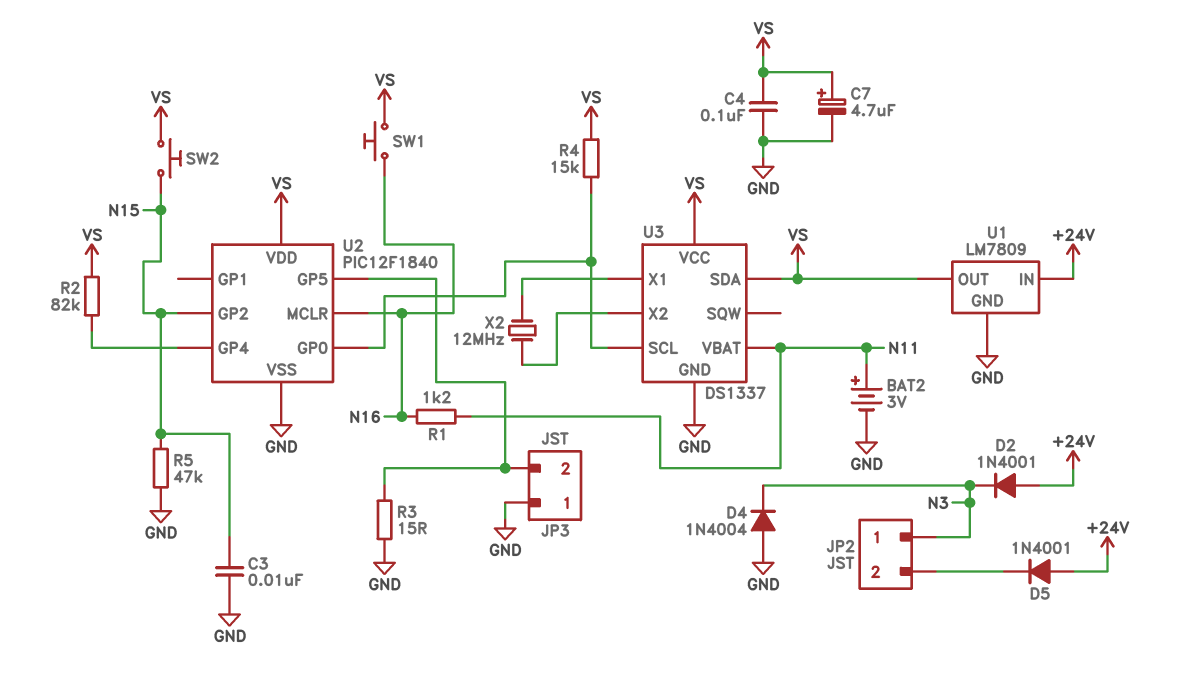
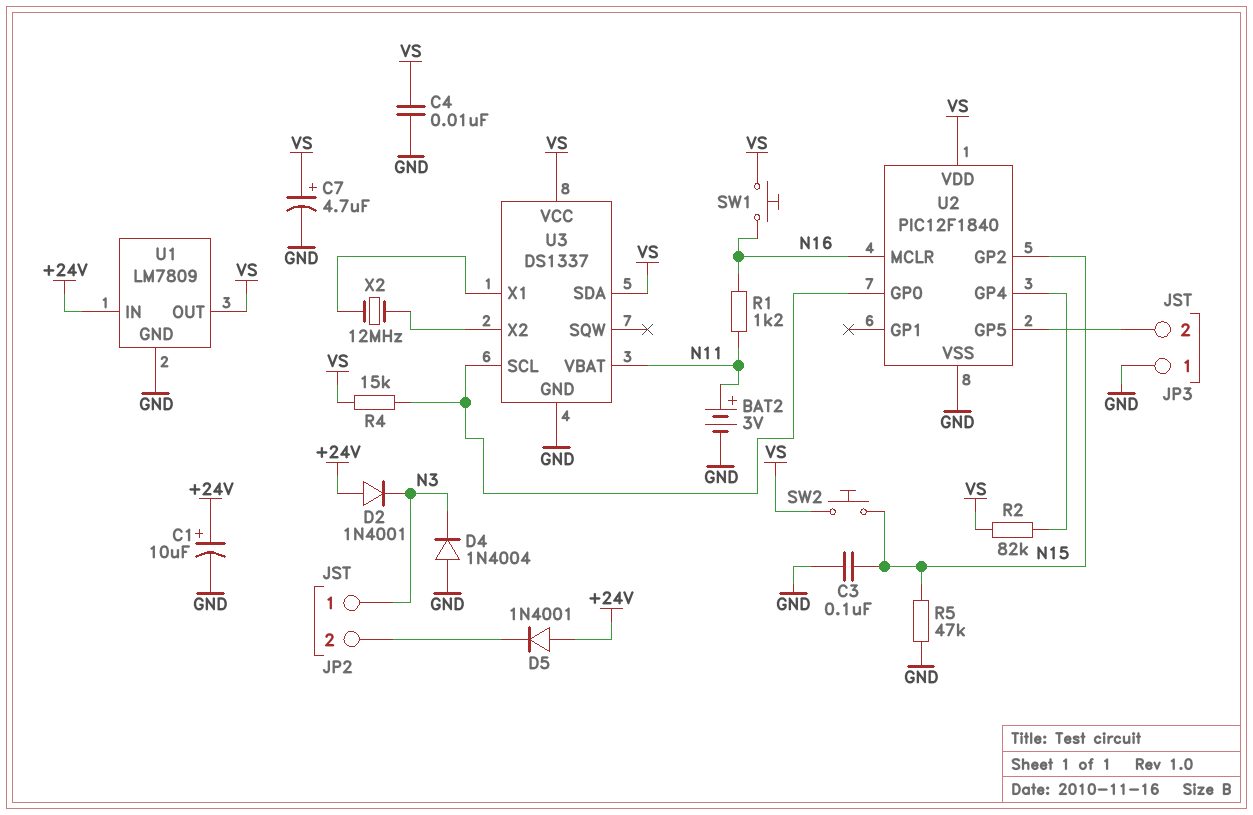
C1: none -> 10uF (plus +24V, minus GND)
C3: 10nF (GND, N15) -> 100nF (GND, N15)
C4: 100nF (GND, VS) -> 10nF (GND, VS)
R3: 15 (GND, JP3/2) -> none

